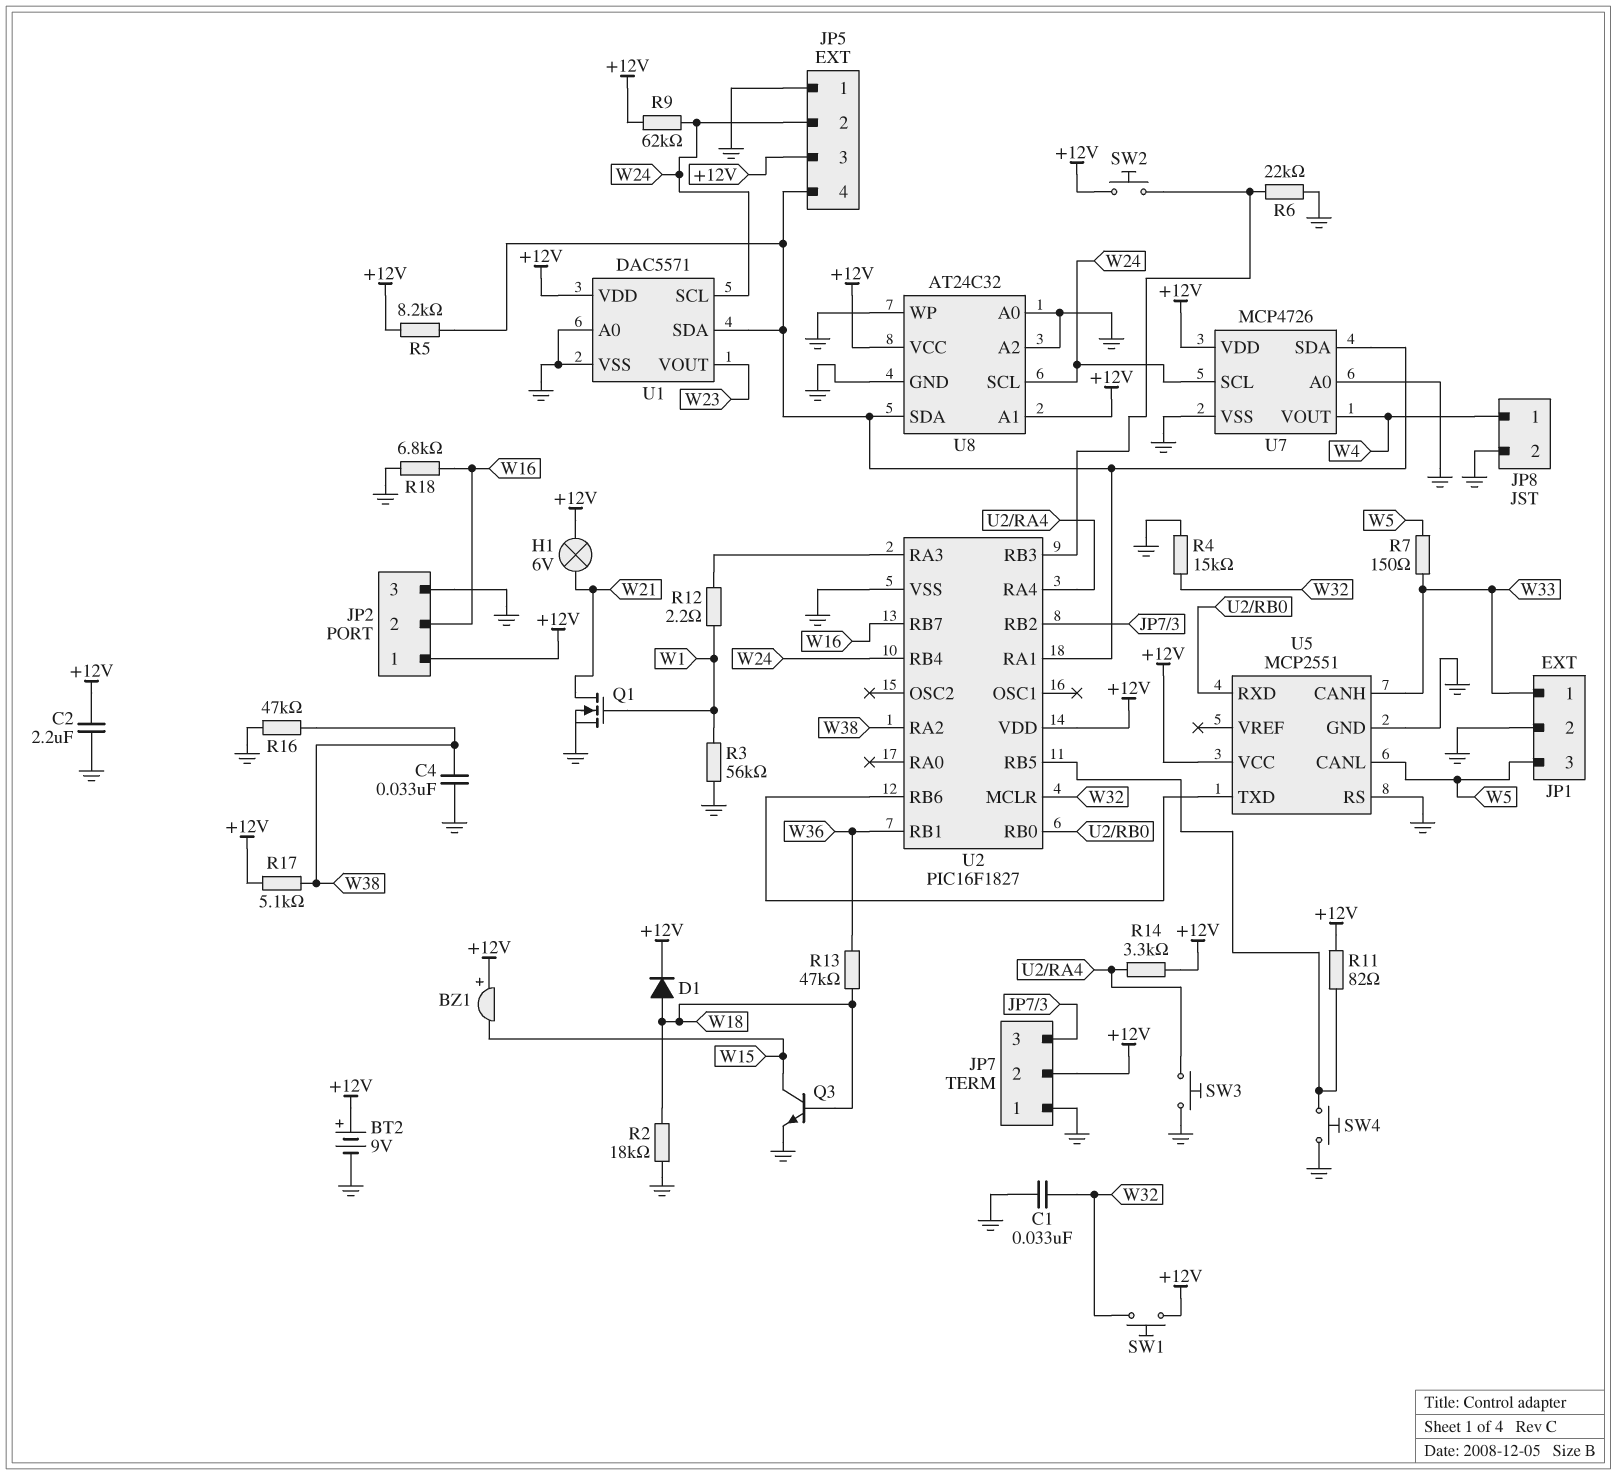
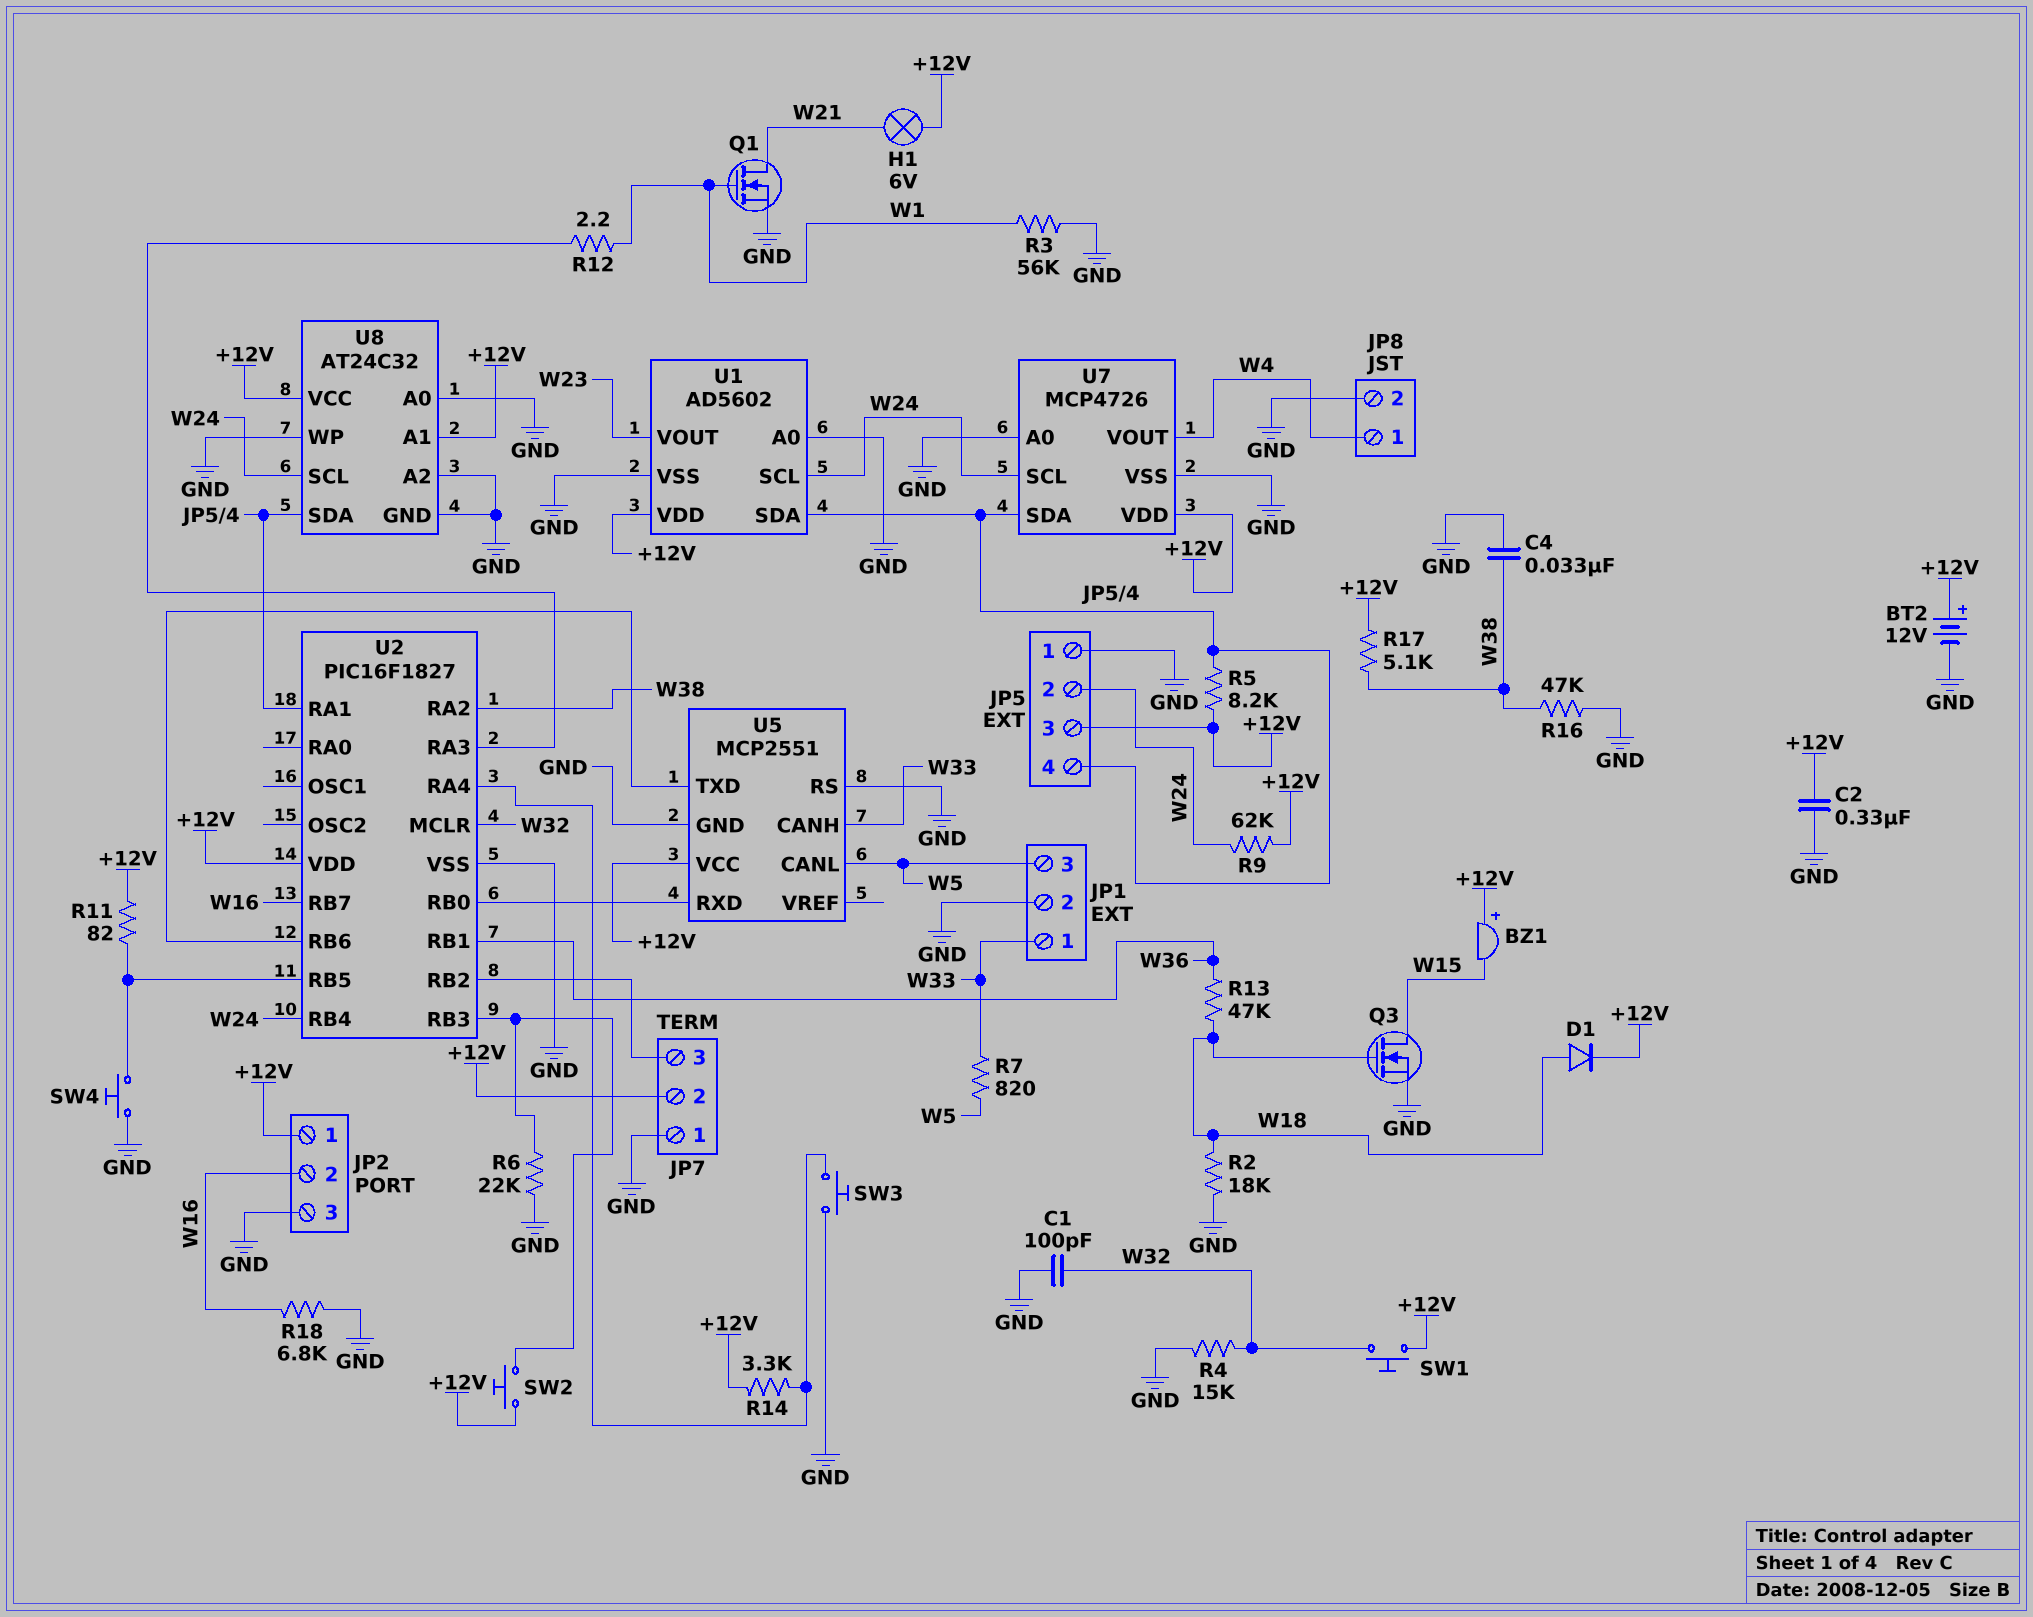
BT2: 9V (plus +12V, minus GND) -> 12V (plus +12V, minus GND)
C1: 33nF (GND, W32) -> 100pF (GND, W32)
C2: 2.2uF (+12V, GND) -> 330nF (+12V, GND)
Q3: NPN (B W18, C W15, E GND) -> NMOS (G W18, D W15, S GND)
R7: 150 (W5, W33) -> 820 (W5, W33)
U1: DAC5571 -> AD5602

